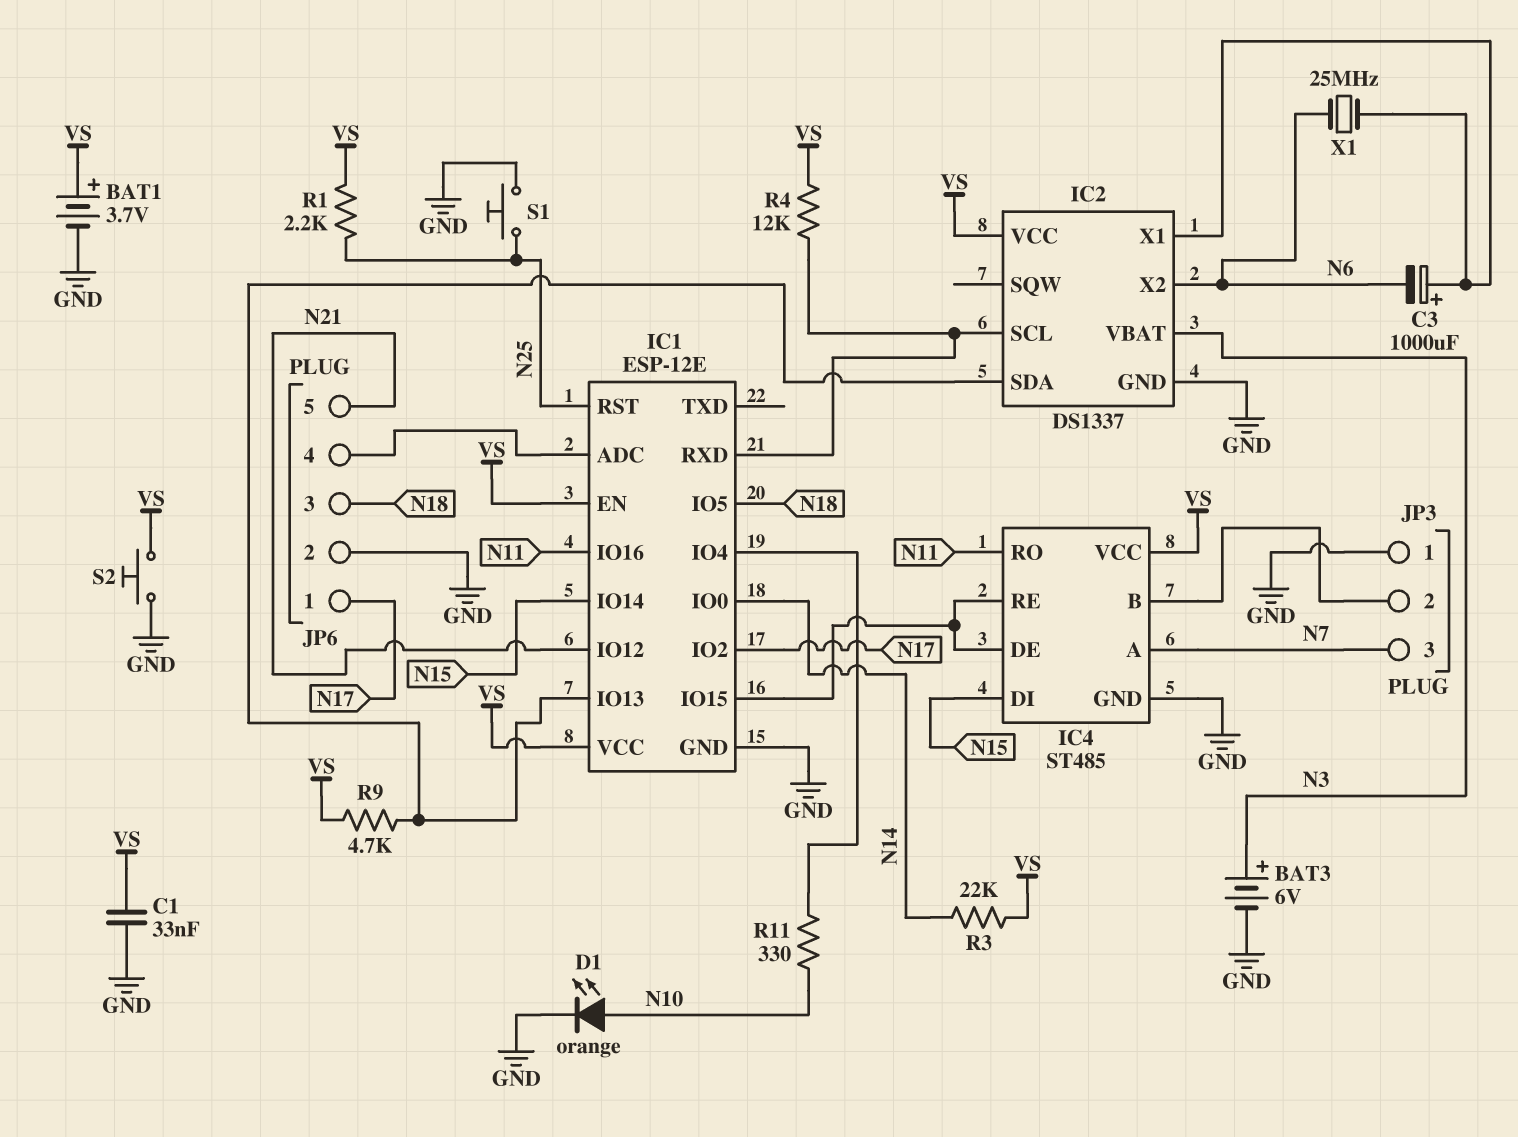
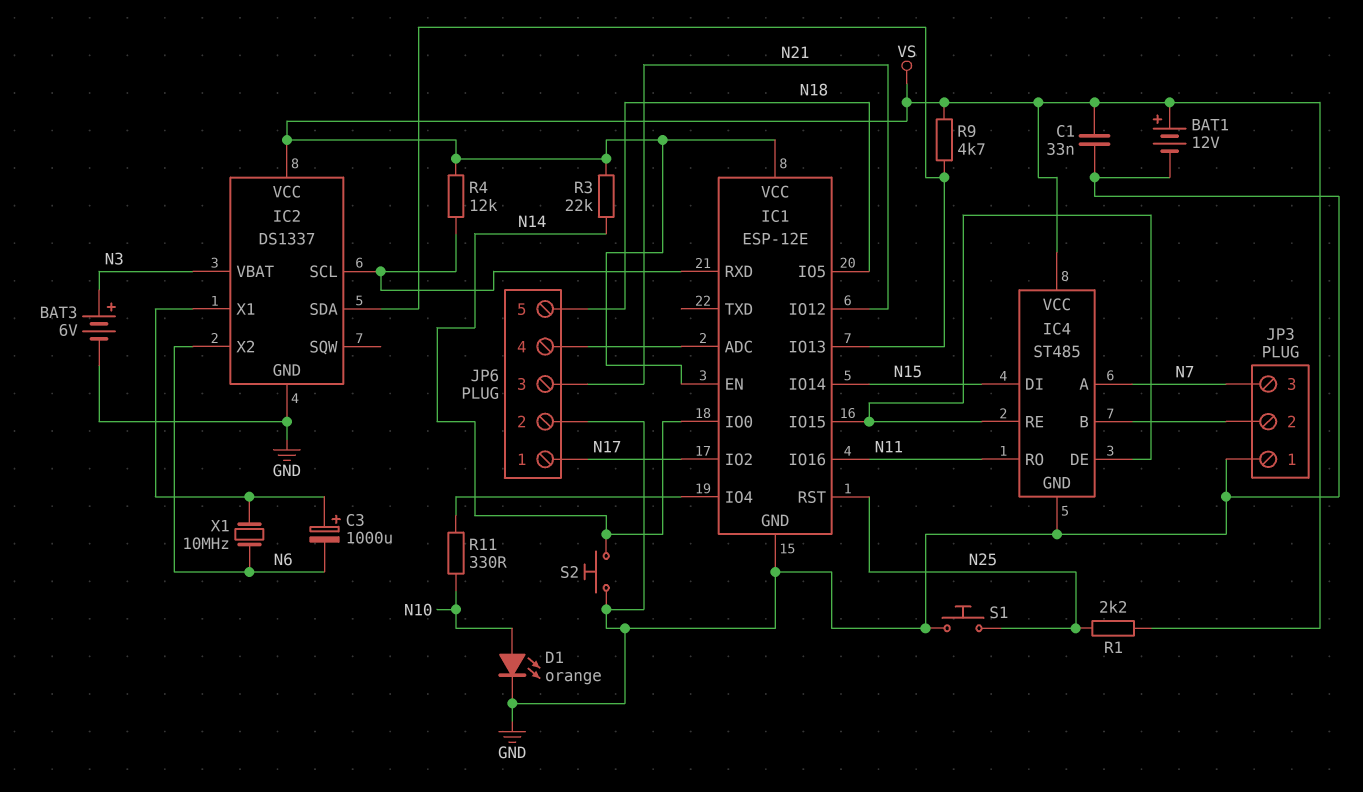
BAT1: 3.7V (plus VS, minus GND) -> 12V (plus VS, minus GND)
JP6 pin 3: N18 -> N21
JP6 pin 5: N21 -> N18
S2: button (GND, VS) -> button (GND, N14)
X1: 25MHz (IC2/X1, N6) -> 10MHz (IC2/X1, N6)

